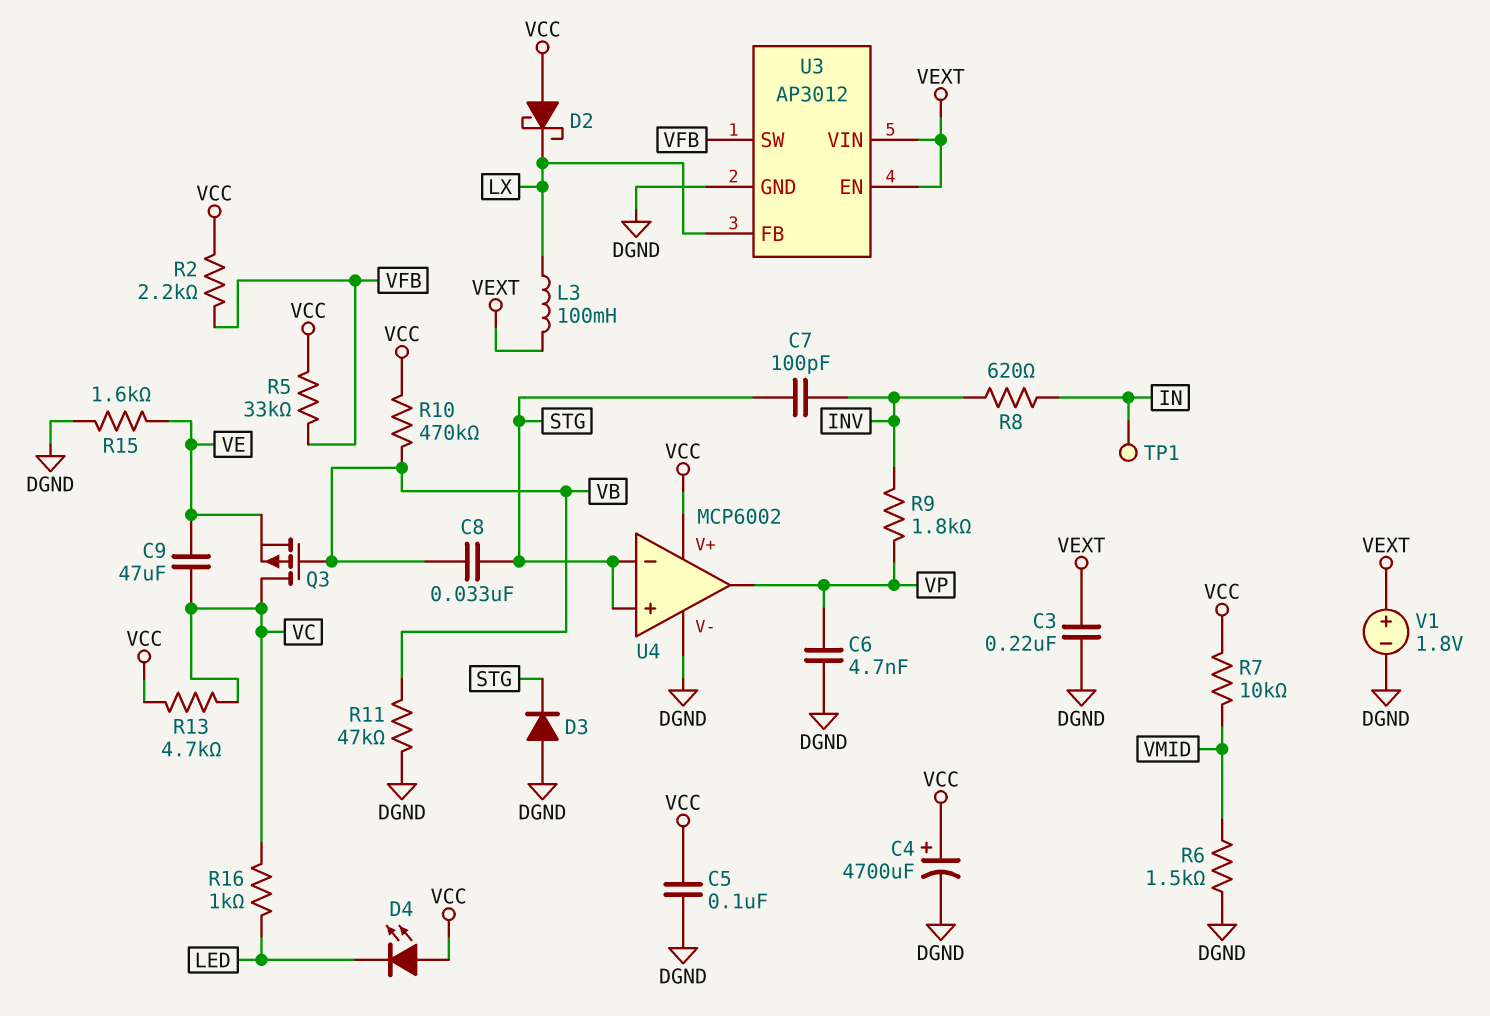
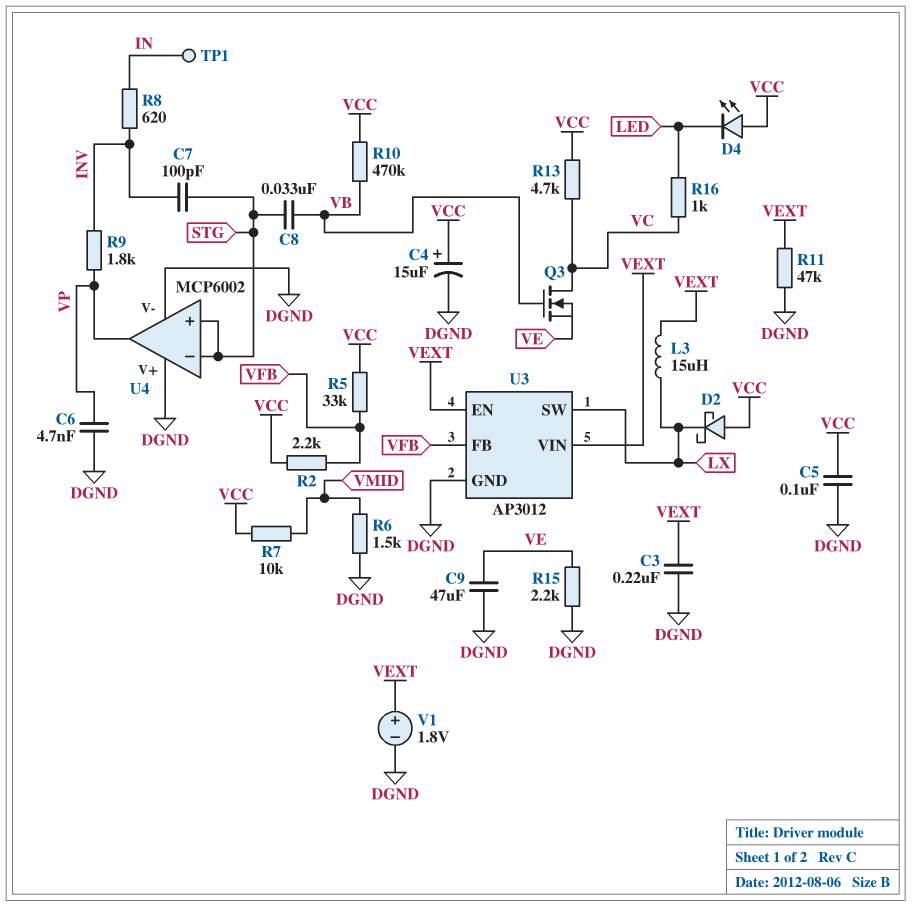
C4: 4700uF (plus VCC, minus DGND) -> 15uF (plus VCC, minus DGND)
C9: 47uF (VC, VE) -> 47uF (DGND, VE)
D3: diode (A DGND, K STG) -> none
L3: 100mH (LX, VEXT) -> 15uH (LX, VEXT)
Q3: PMOS (G VB, D VC, S VE) -> NMOS (G VB, D VC, S VE)
R11: 47k (DGND, VB) -> 47k (DGND, VEXT)
R15: 1.6k (DGND, VE) -> 2.2k (DGND, VE)
U3 pin FB: LX -> VFB
U3 pin SW: VFB -> LX
U4 pin V+: VCC -> DGND

